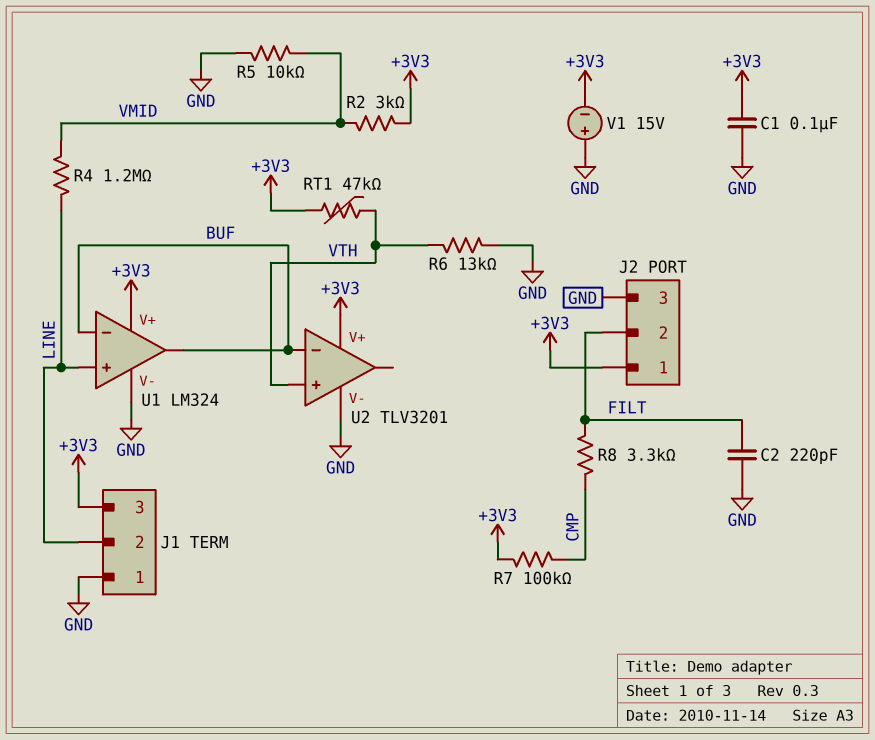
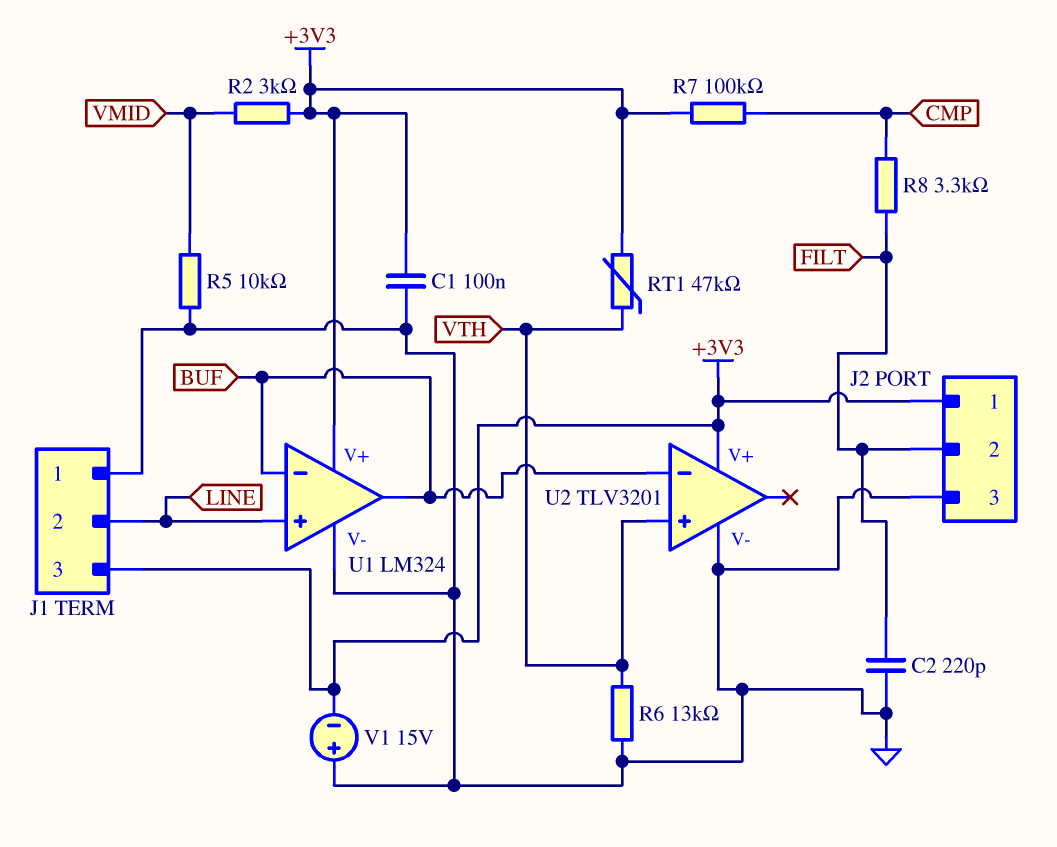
R4: 1.2M (LINE, VMID) -> none

